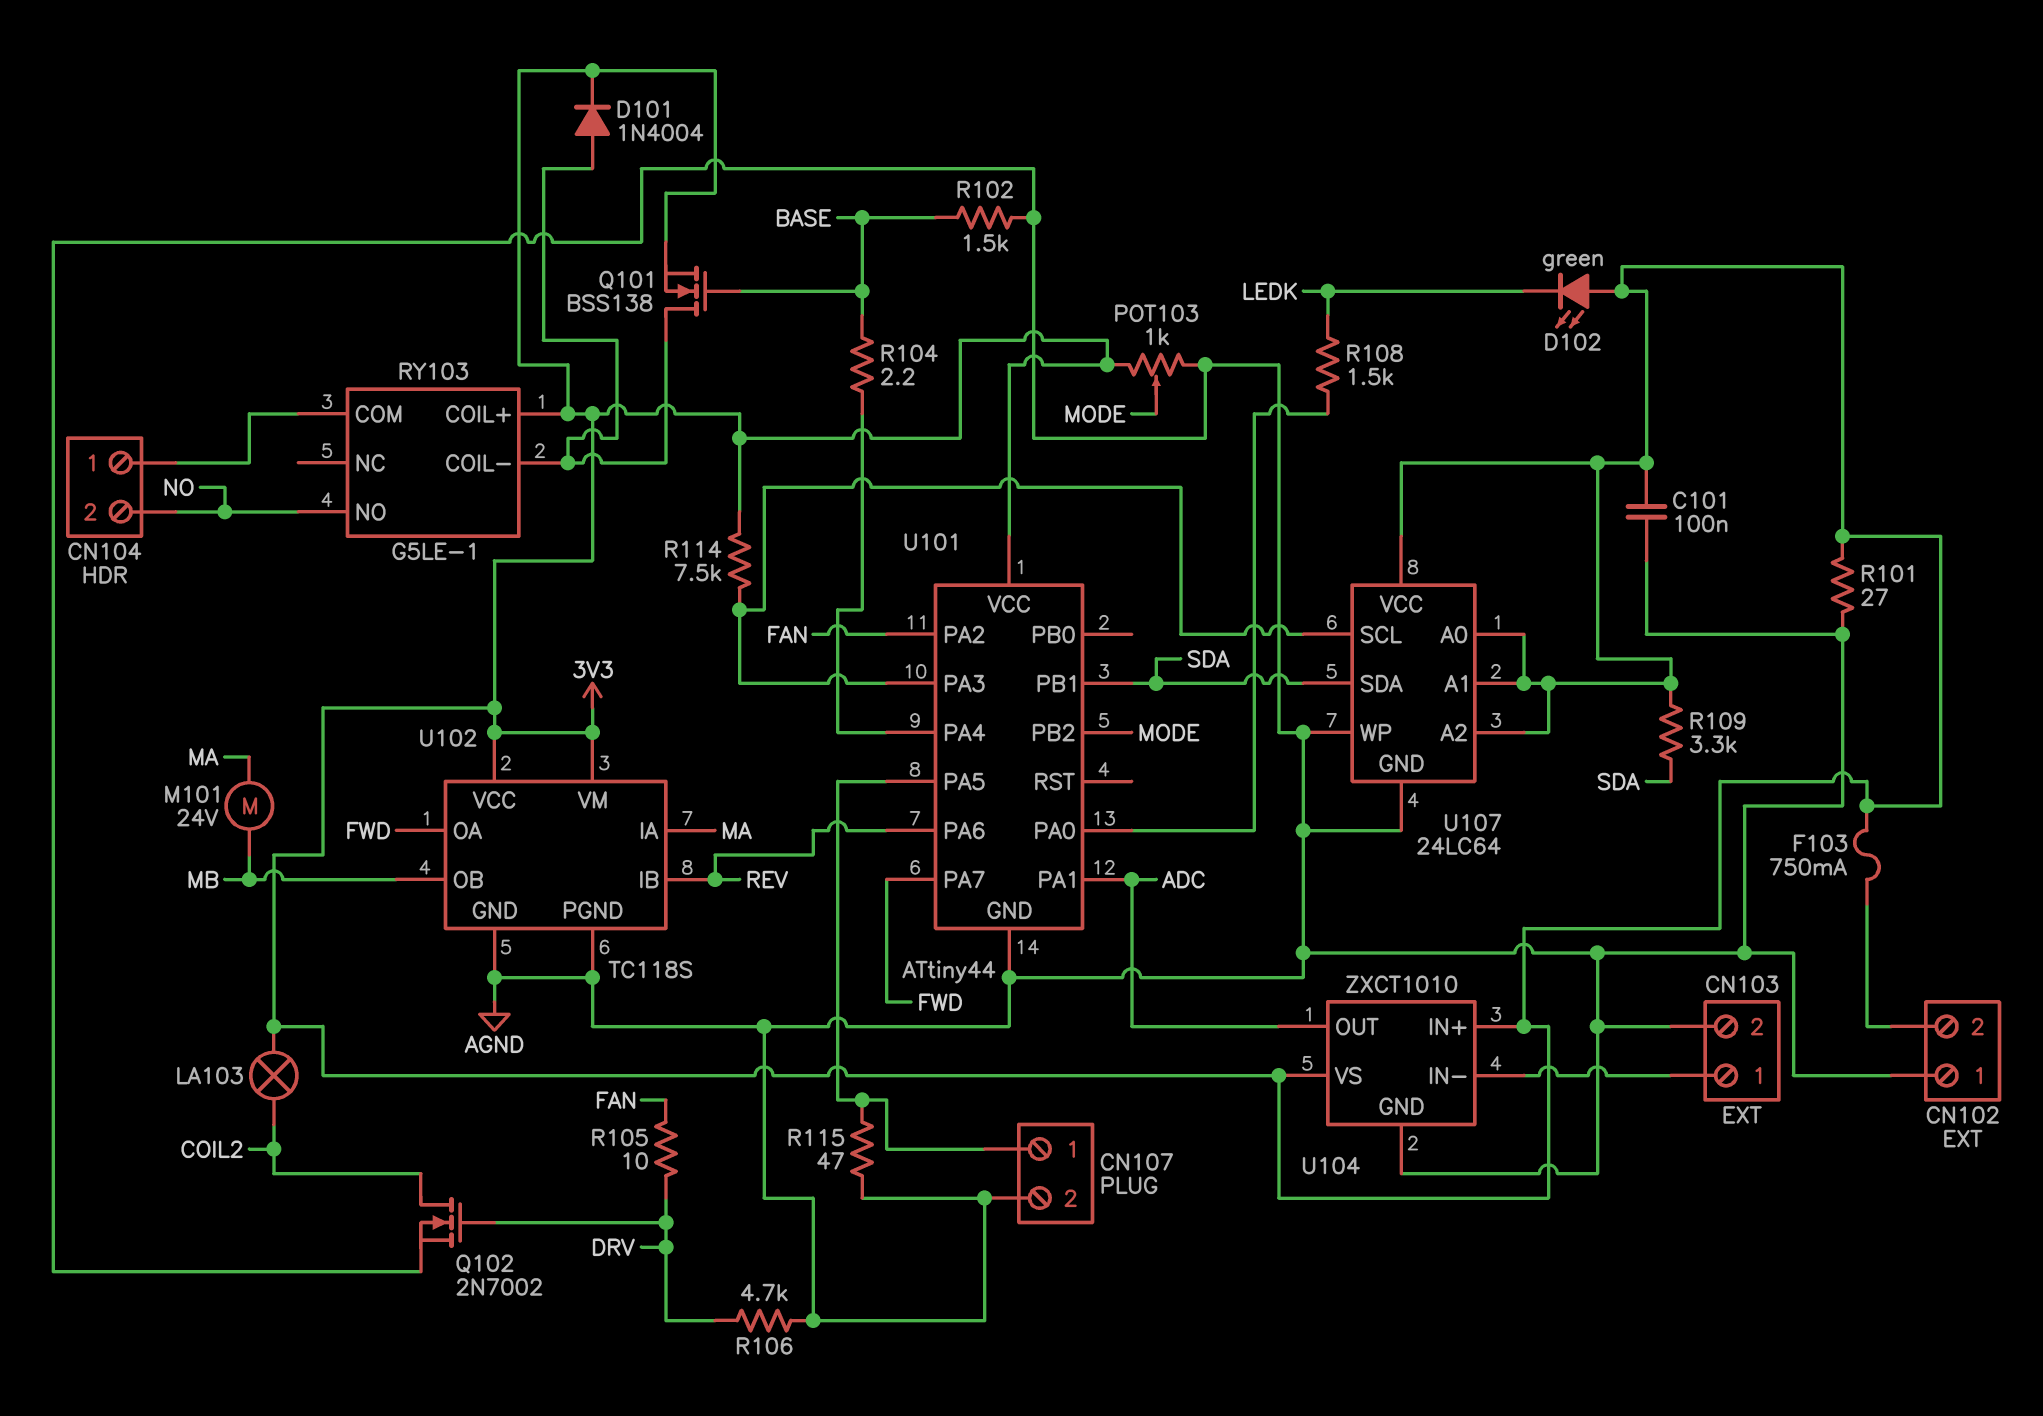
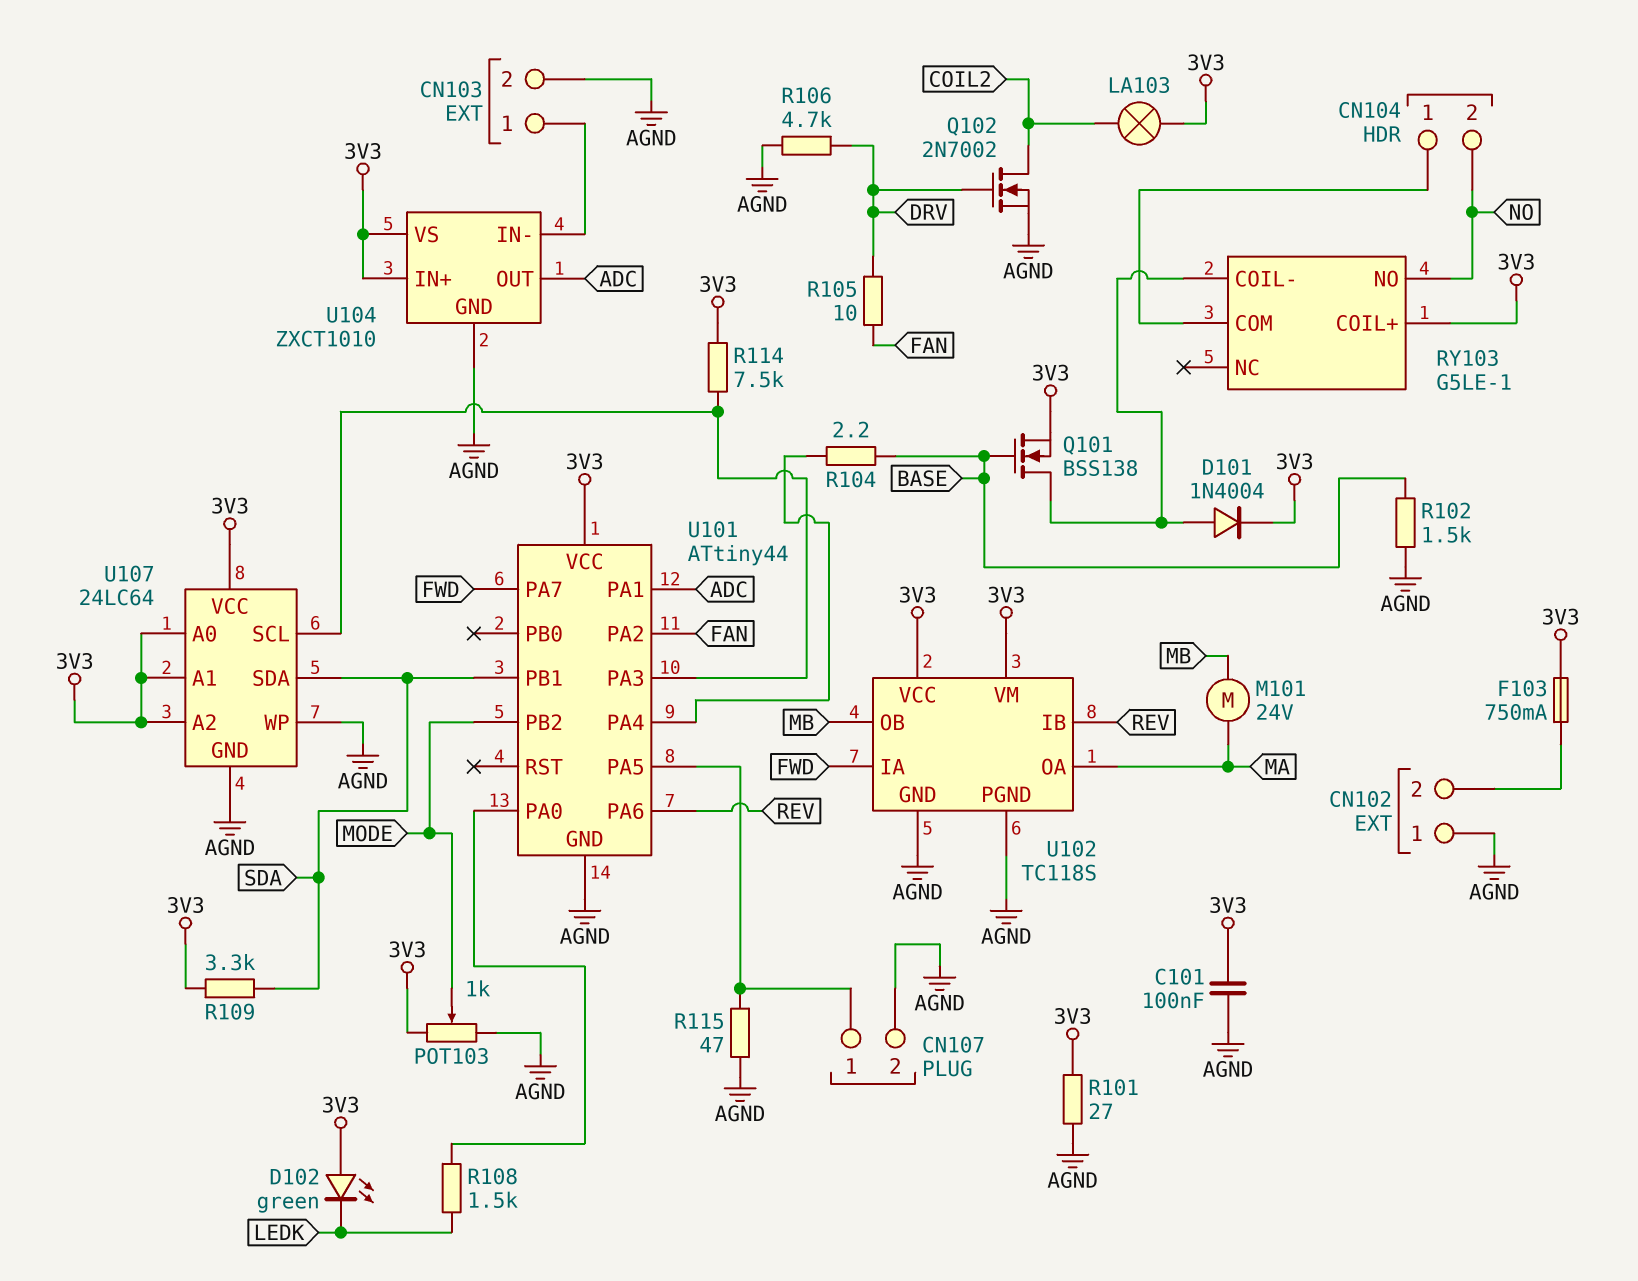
U102 pin IA: MA -> FWD
U102 pin OA: FWD -> MA

